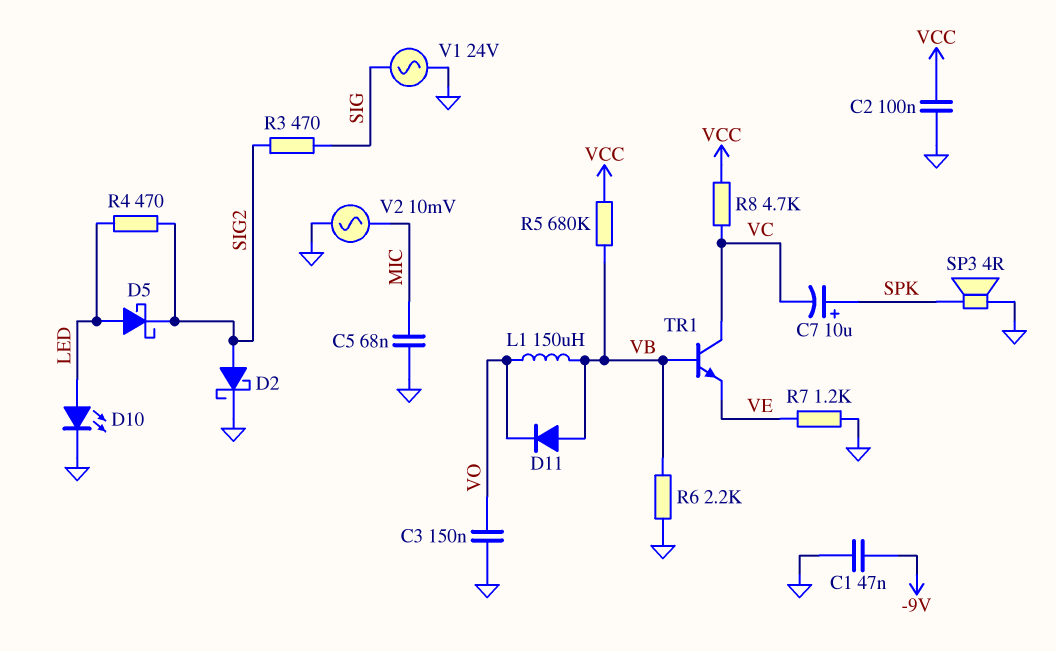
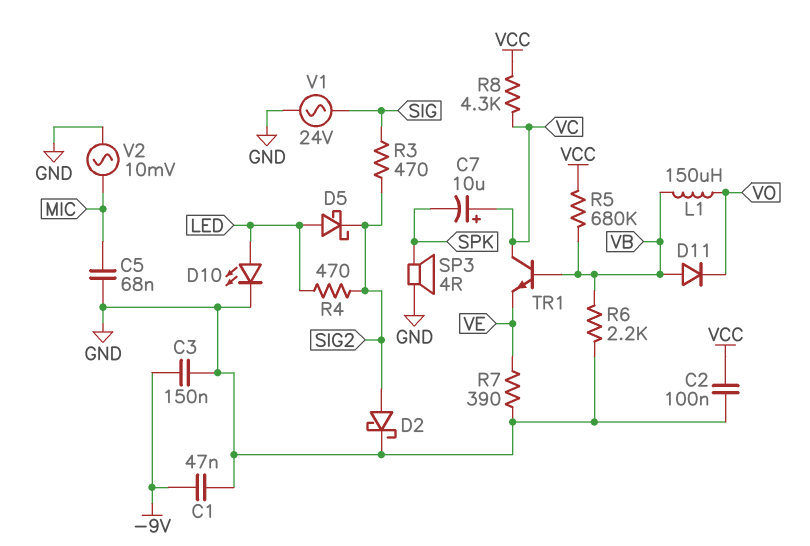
C3: 150nF (GND, VO) -> 150nF (-9V, GND)
C7: 10uF (plus SPK, minus VC) -> 10uF (plus VC, minus SPK)
R7: 1.2k (GND, VE) -> 390 (GND, VE)
R8: 4.7k (VC, VCC) -> 4.3k (VC, VCC)

